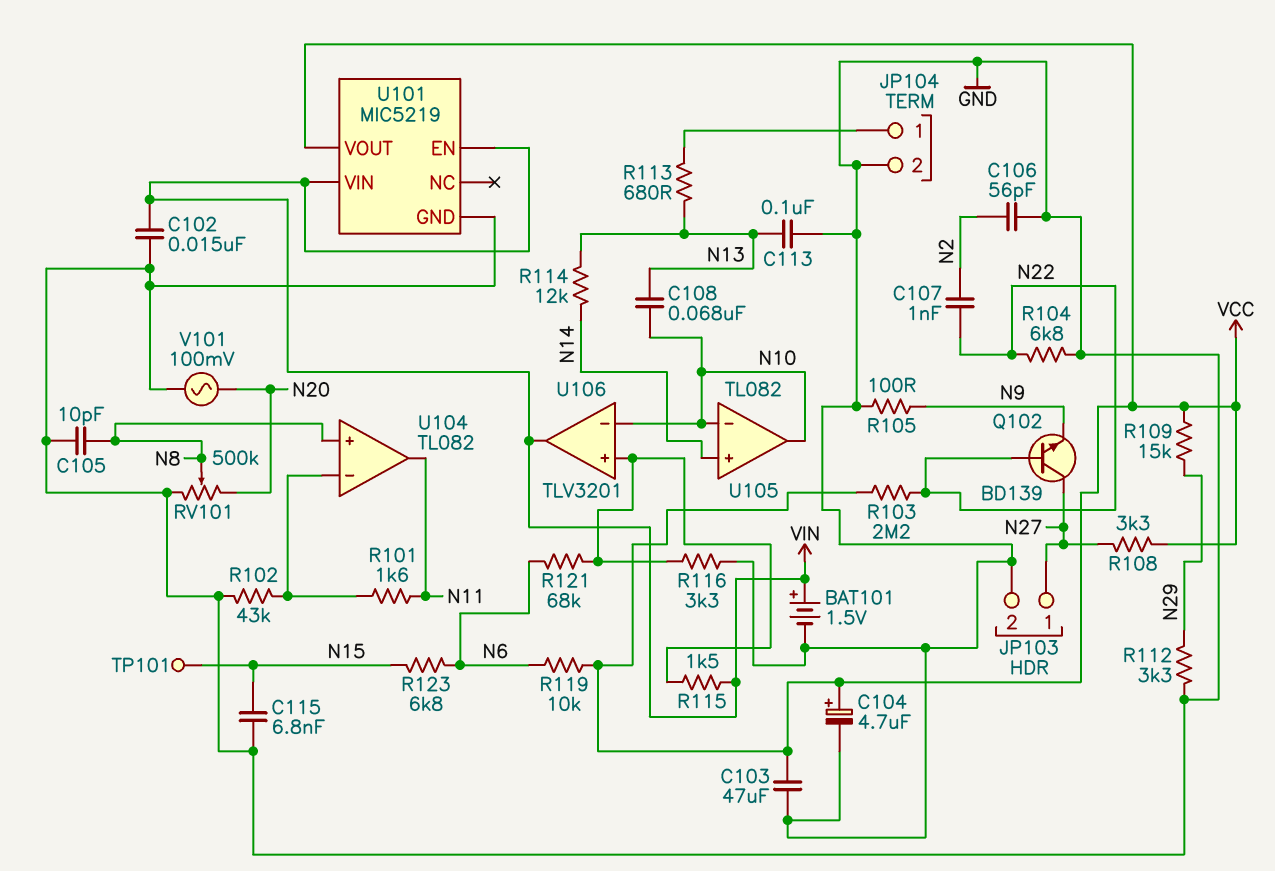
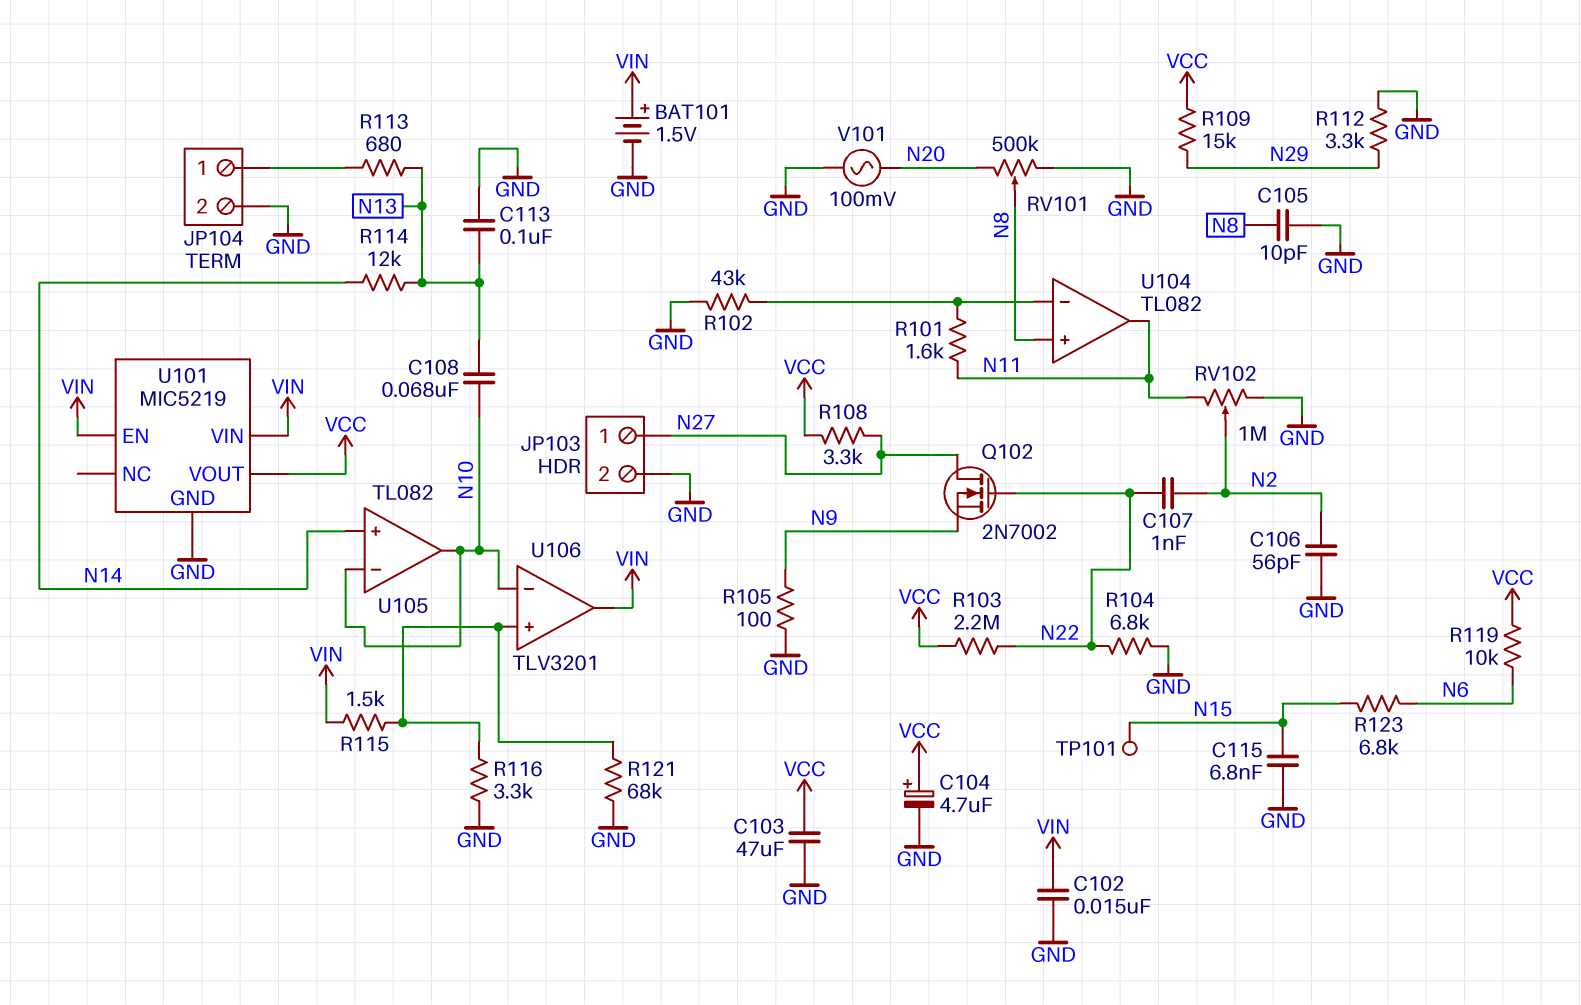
Q102: NPN BD139 (B N22, C N27, E N9) -> NMOS 2N7002 (G N22, D N27, S N9)
R121: 68k (N6, U106/in+) -> 68k (GND, U106/in+)
RV102: none -> 1M (GND, N11, wiper N2)

